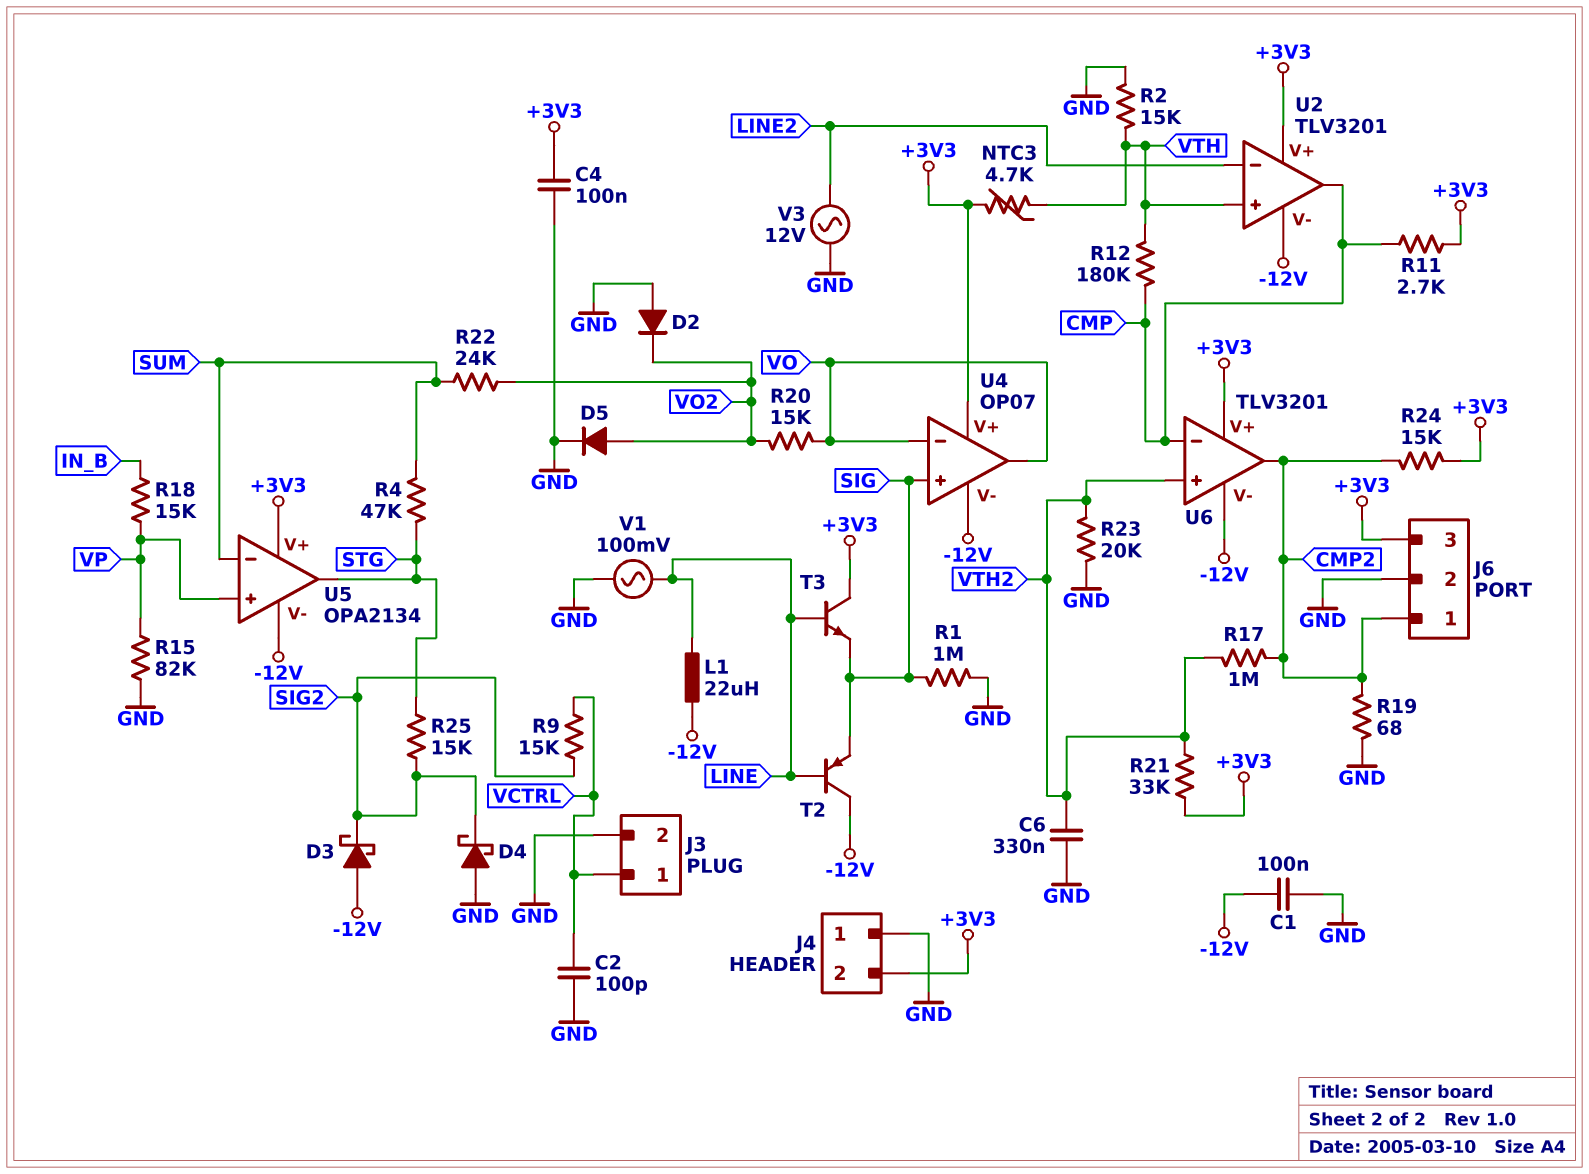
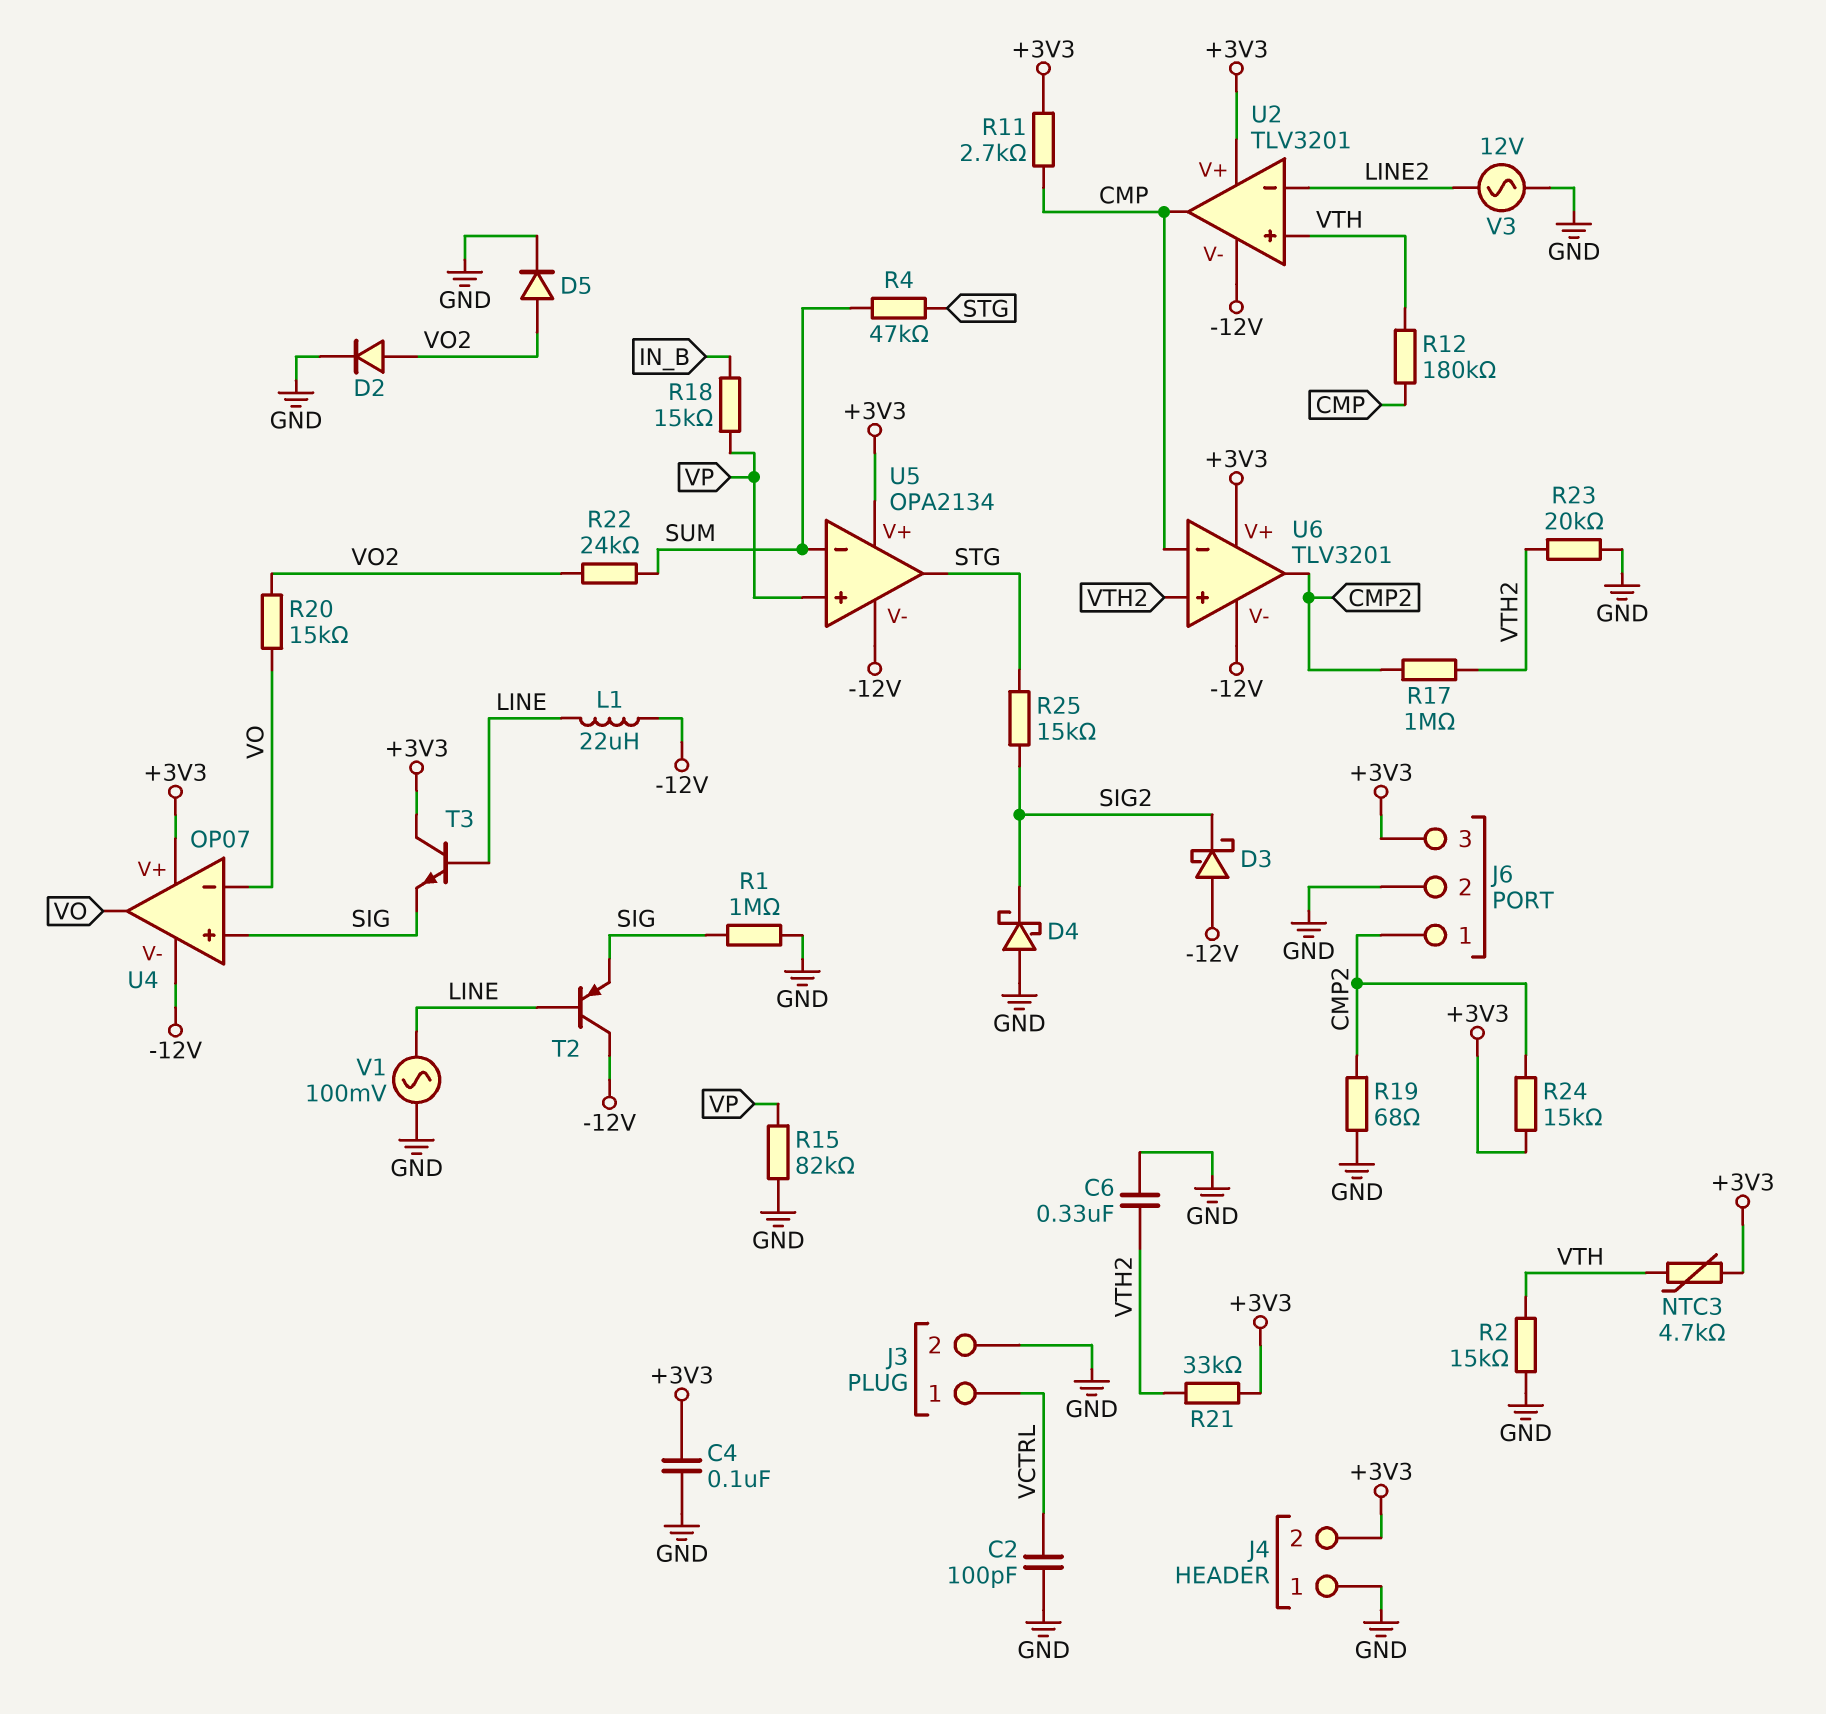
C1: 100nF (-12V, GND) -> none
D2: diode (A GND, K VO2) -> diode (A VO2, K GND)
R9: 15k (SIG2, VCTRL) -> none

